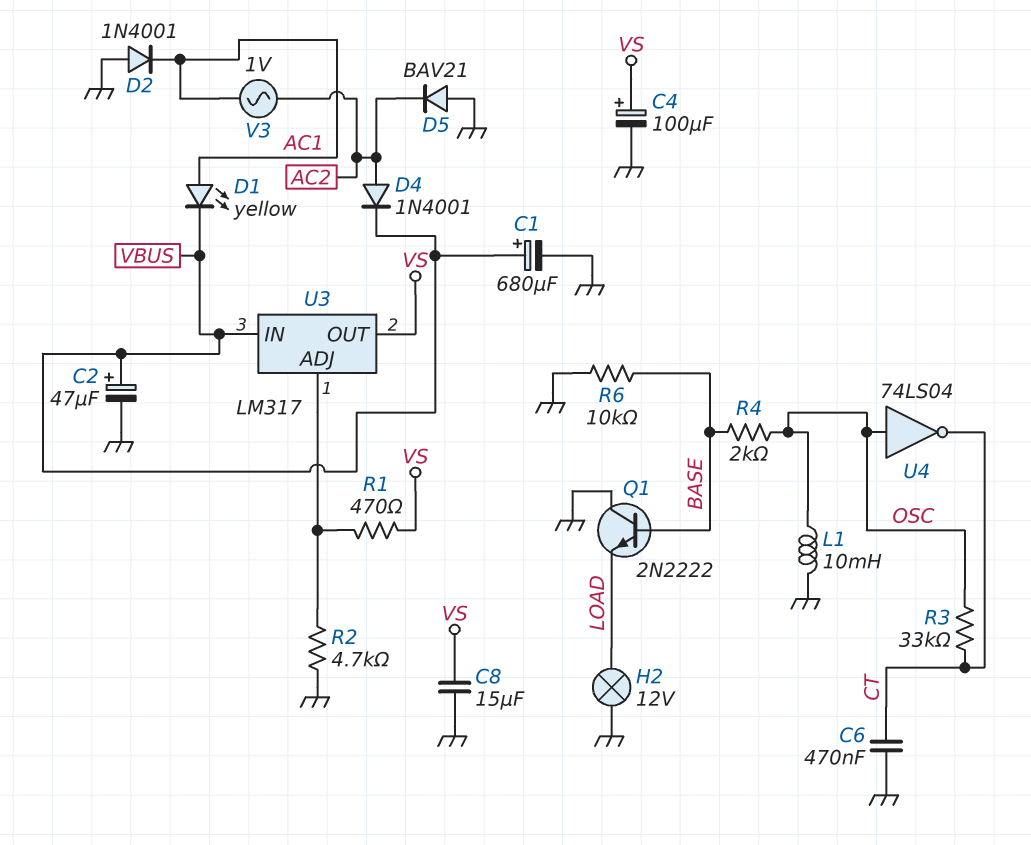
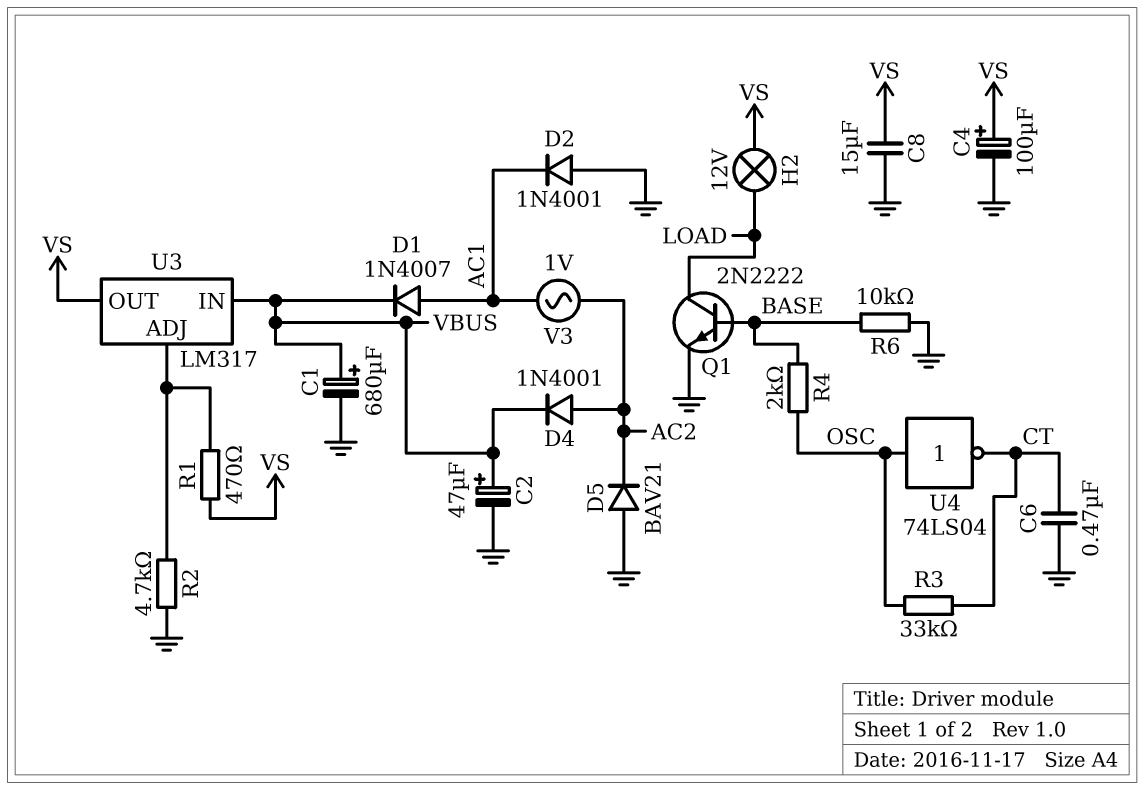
D1: LED yellow (A AC1, K VBUS) -> diode 1N4007 (A AC1, K VBUS)
H2: lamp 12V (GND, LOAD) -> lamp 12V (LOAD, VS)
L1: 10mH (GND, OSC) -> none
Q1: NPN 2N2222 (B BASE, C GND, E LOAD) -> NPN 2N2222 (B BASE, C LOAD, E GND)

